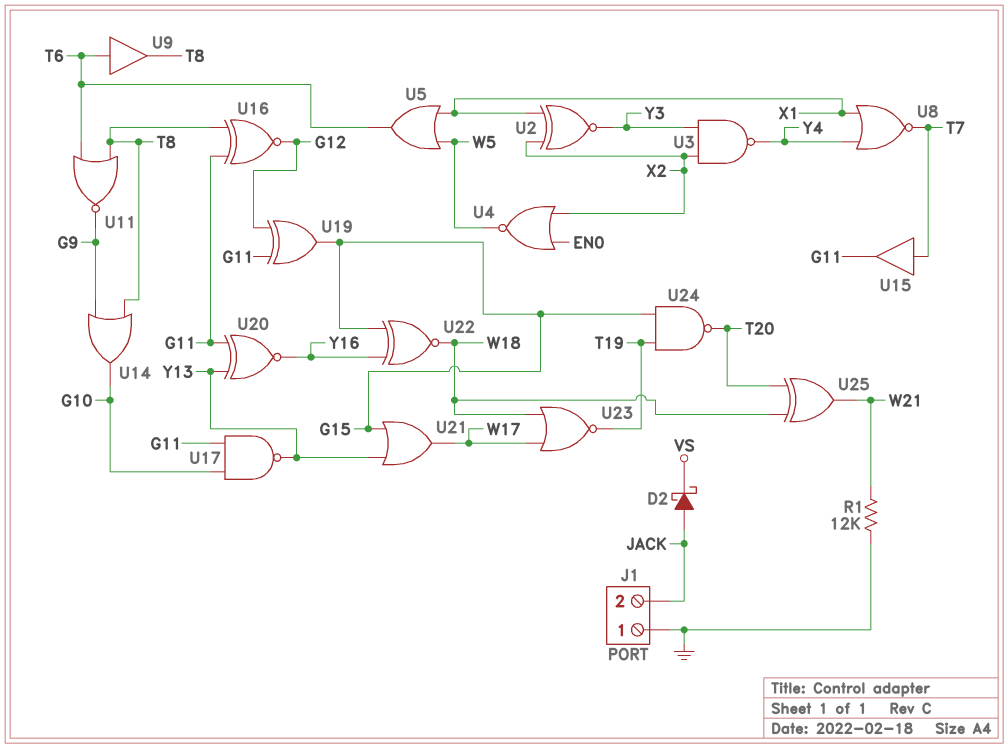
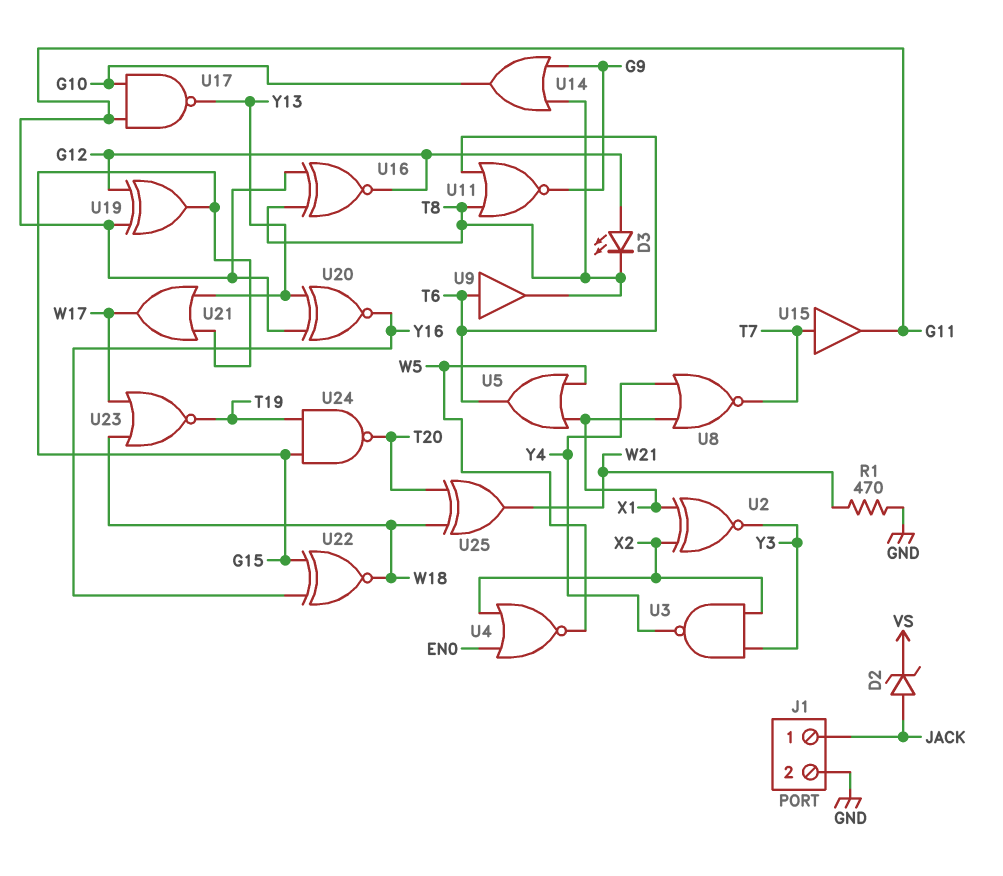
D2: schottky (A JACK, K VS) -> zener (A JACK, K VS)
D3: none -> LED (A G12, K T8)
J1 pin 1: GND -> JACK
J1 pin 2: JACK -> GND
R1: 12k (GND, W21) -> 470 (GND, W21)

